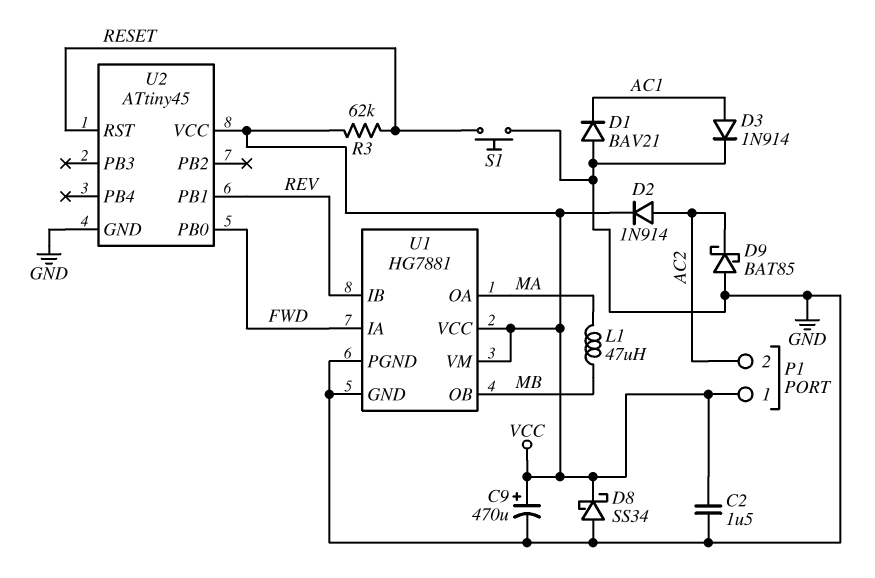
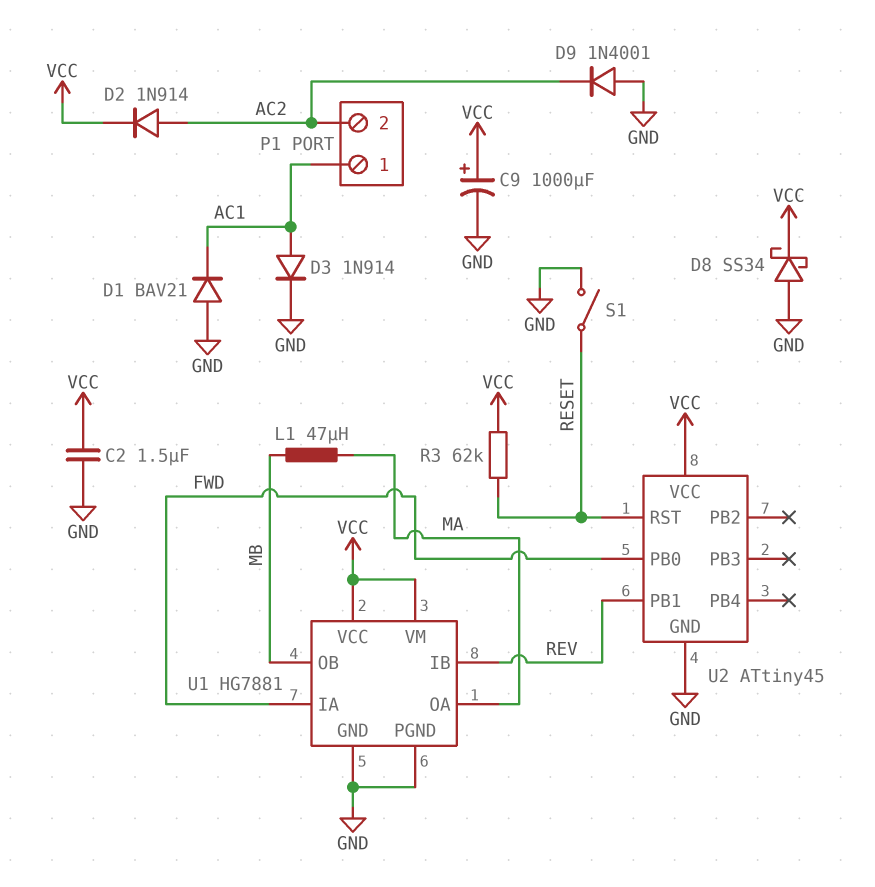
C9: 470uF (plus VCC, minus GND) -> 1000uF (plus VCC, minus GND)
D9: schottky BAT85 (A GND, K AC2) -> diode 1N4001 (A GND, K AC2)
P1 pin 1: VCC -> AC1
S1: button (GND, RESET) -> switch (GND, RESET)

